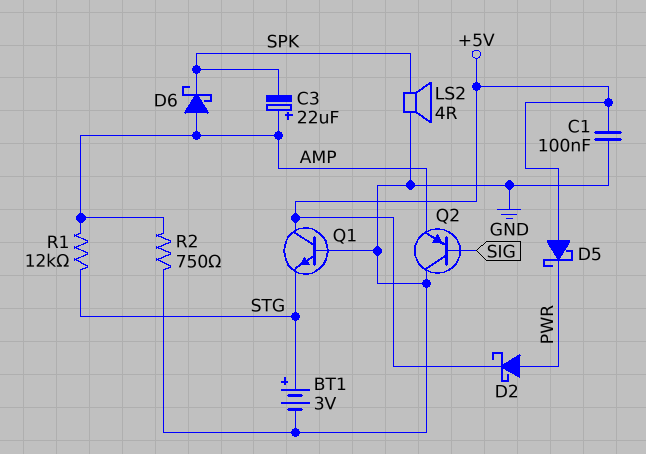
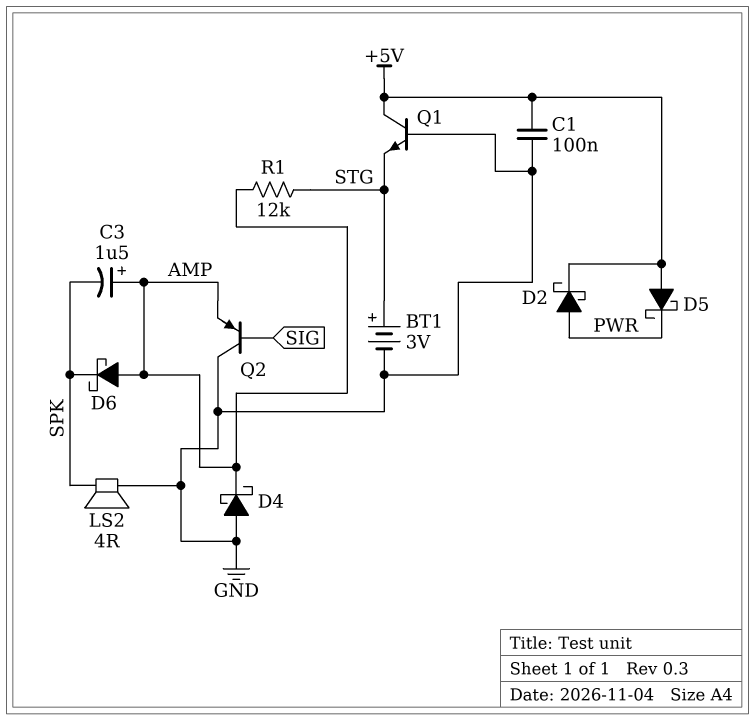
C3: 22uF (plus AMP, minus SPK) -> 1.5uF (plus AMP, minus SPK)
D4: none -> schottky (A GND, K AMP)
R2: 750 (AMP, GND) -> none

